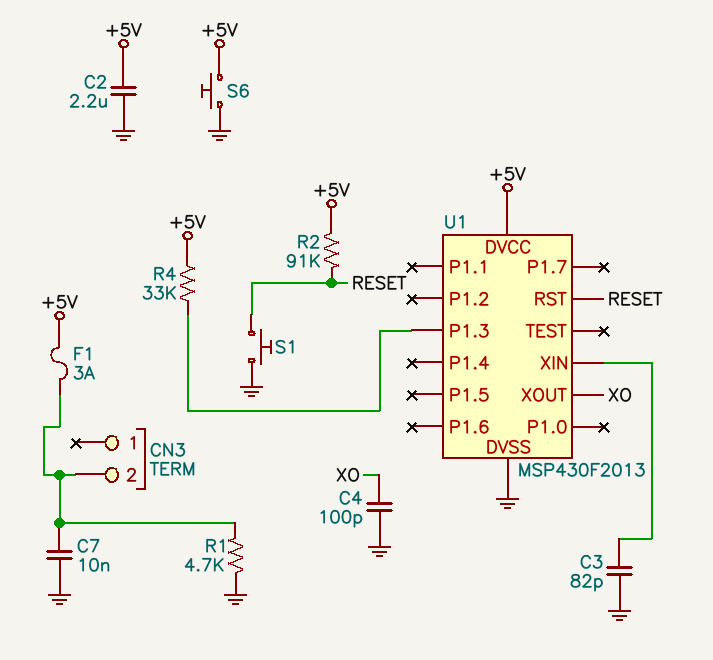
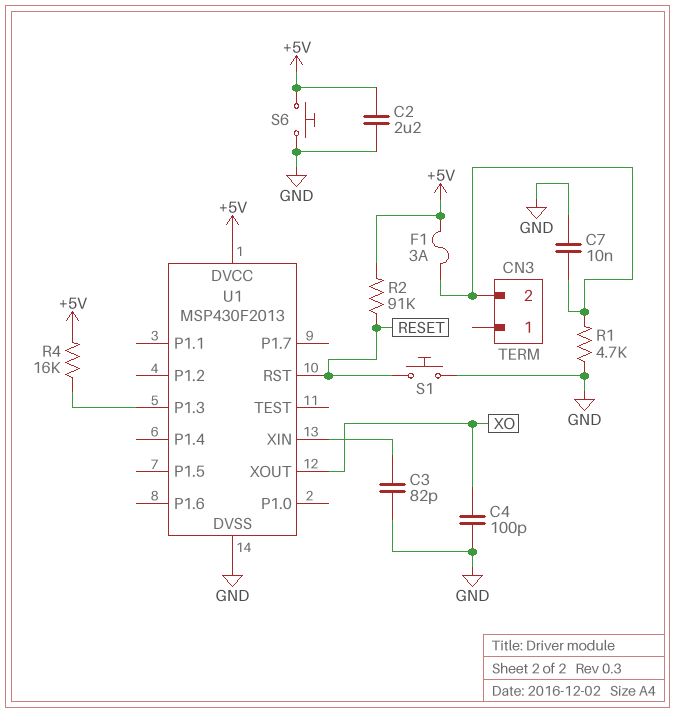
R4: 33k (+5V, U1/P1.3) -> 16k (+5V, U1/P1.3)

